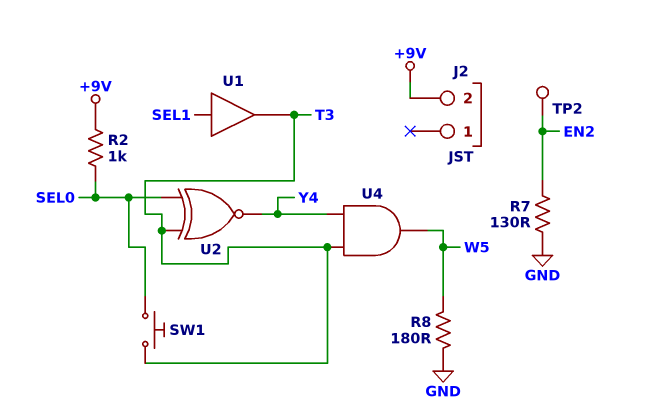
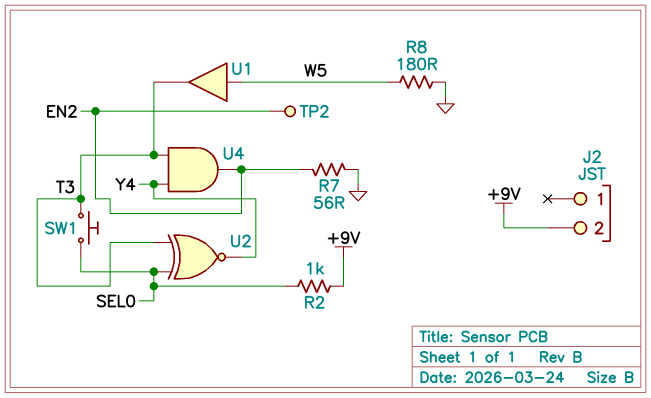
R7: 130 (EN2, GND) -> 56 (EN2, GND)
U1: buffer (in SEL1, out T3) -> buffer (in W5, out T3)
U4: AND (in T3, in Y4, out W5) -> AND (in T3, in Y4, out EN2)

